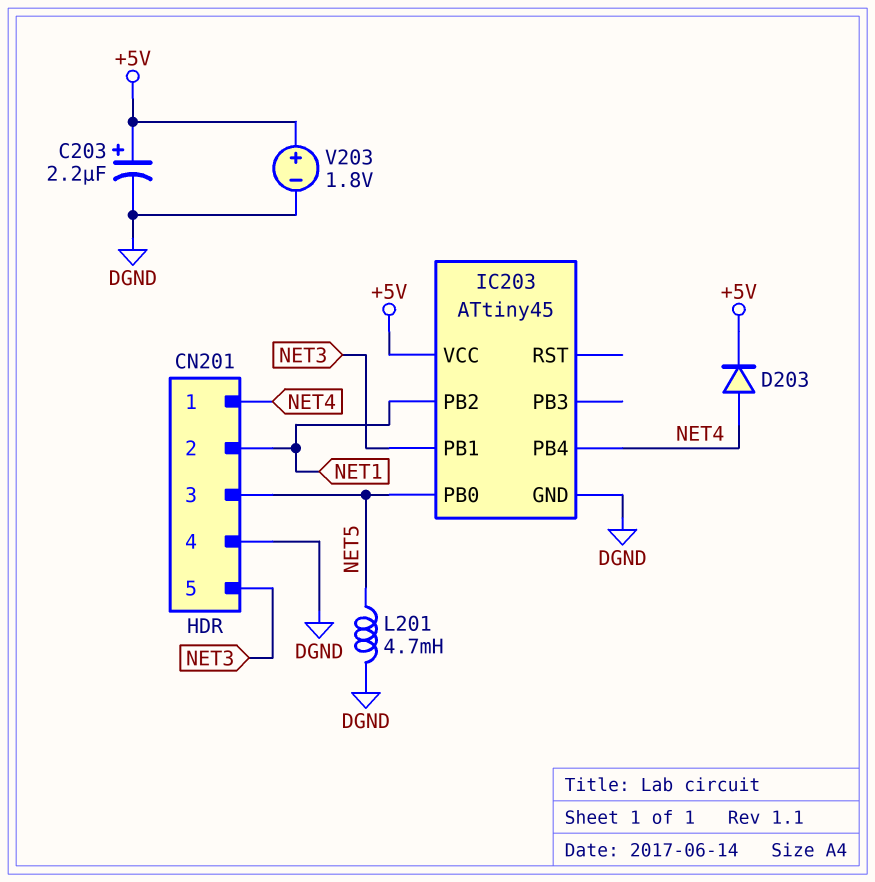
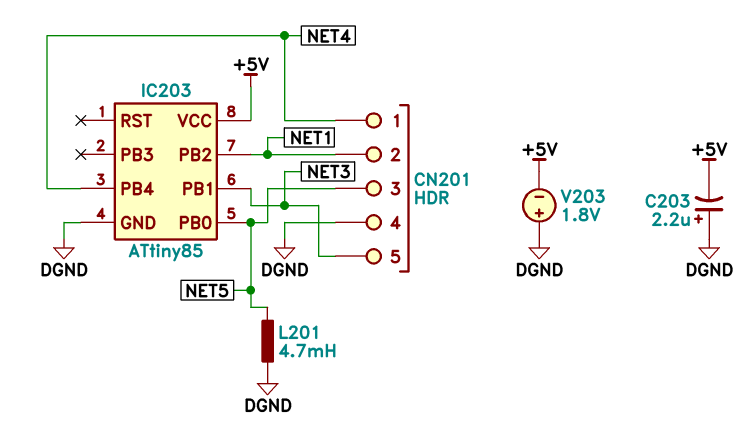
C203: 2.2uF (plus +5V, minus DGND) -> 2.2uF (plus DGND, minus +5V)
D203: diode (A NET4, K +5V) -> none
IC203: ATtiny45 -> ATtiny85
V203: 1.8V (plus +5V, minus DGND) -> 1.8V (plus DGND, minus +5V)

